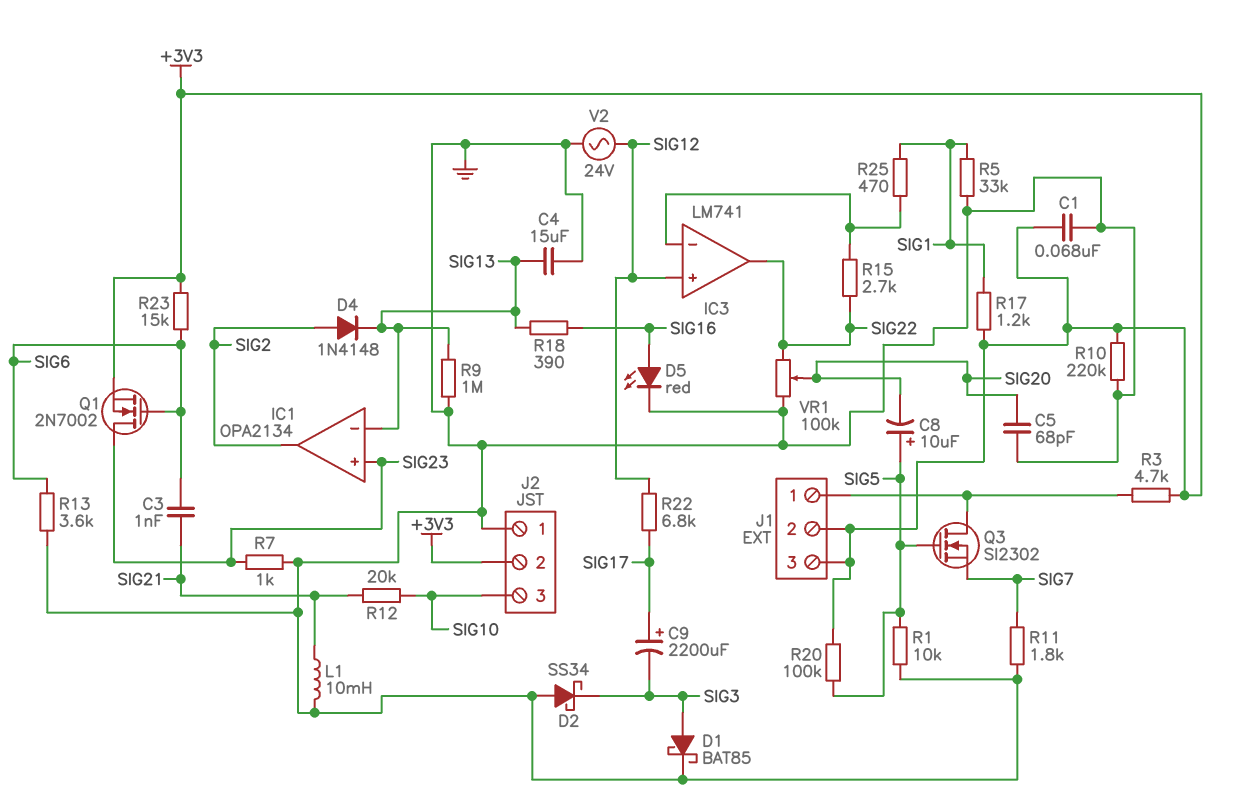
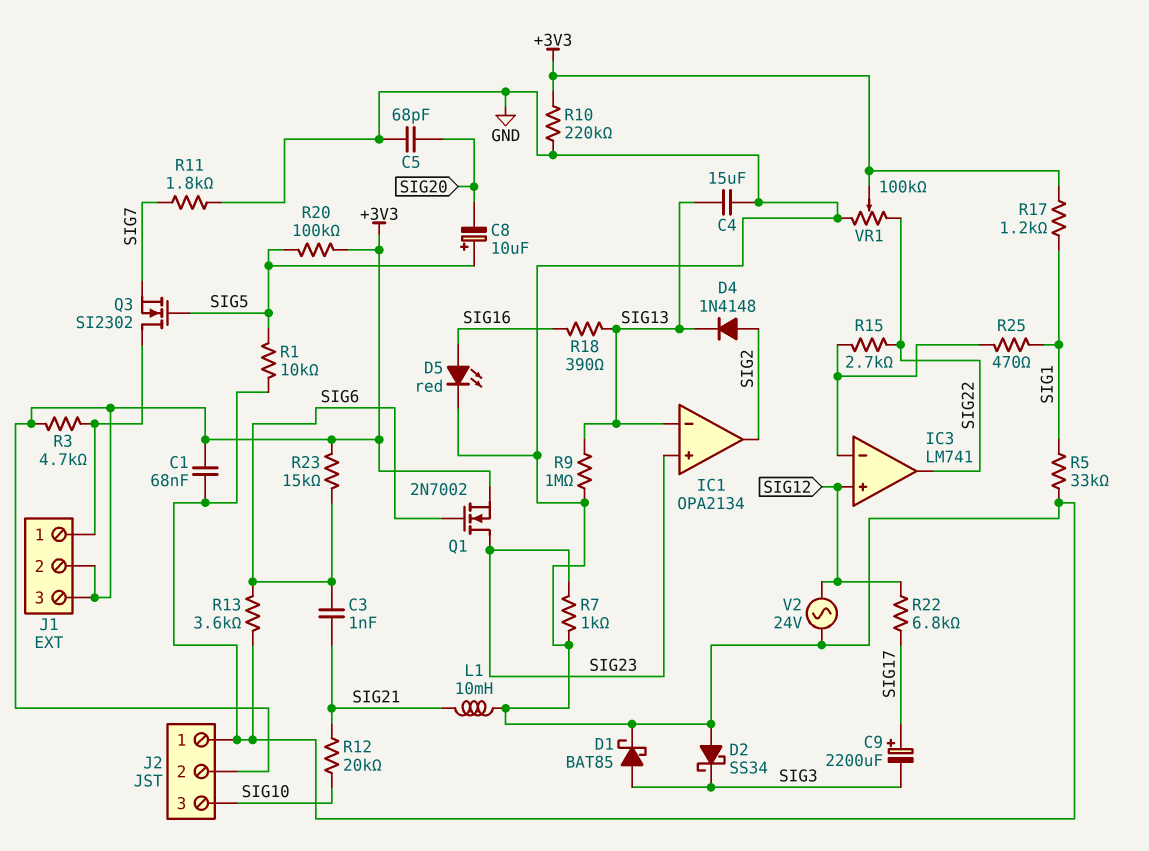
VR1: 100k (GND, SIG22, wiper SIG20) -> 100k (GND, SIG22, wiper +3V3)

